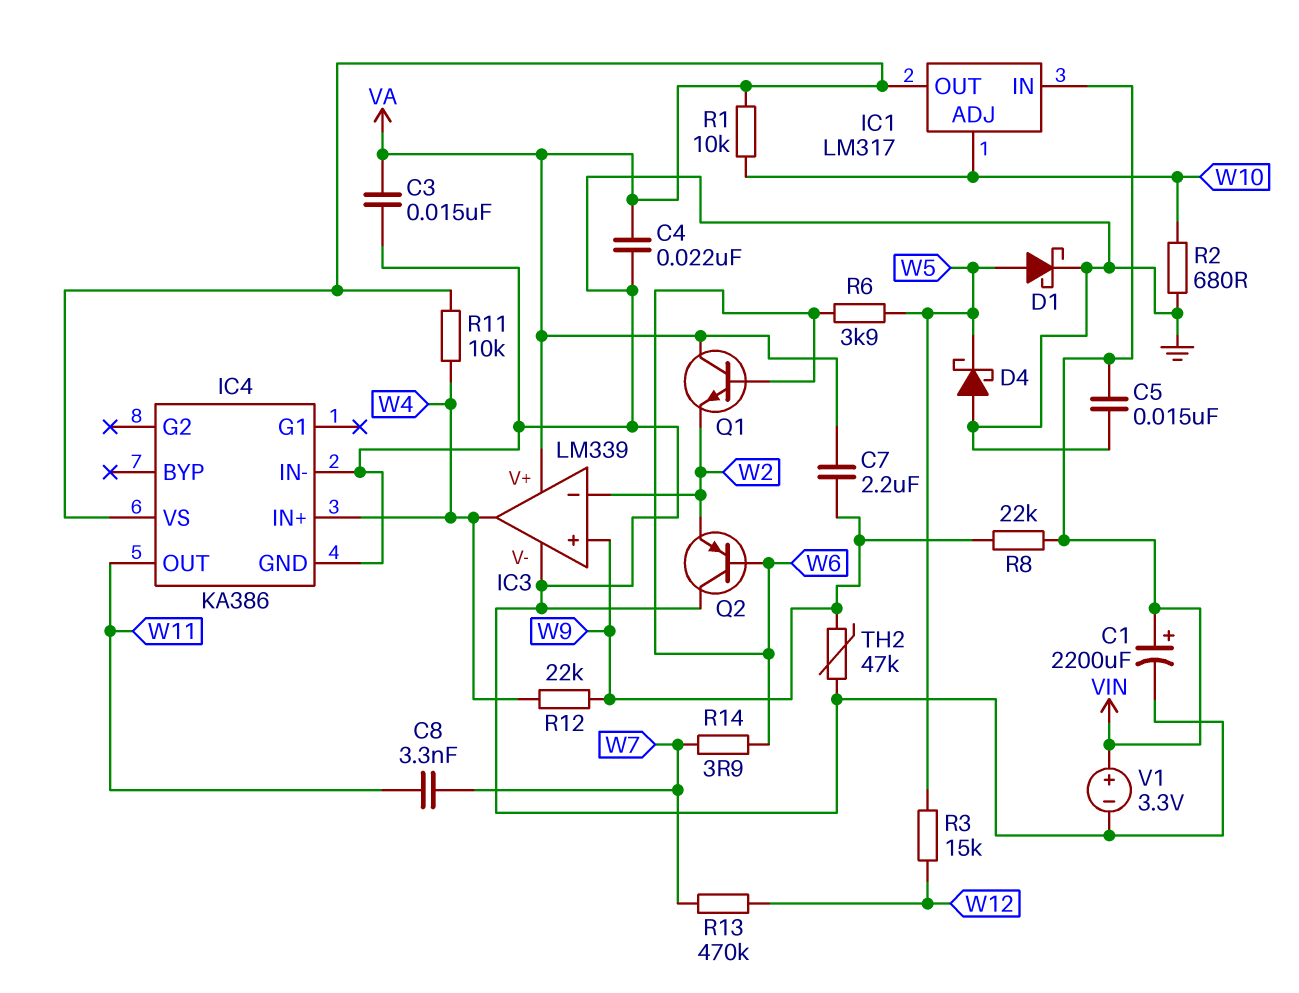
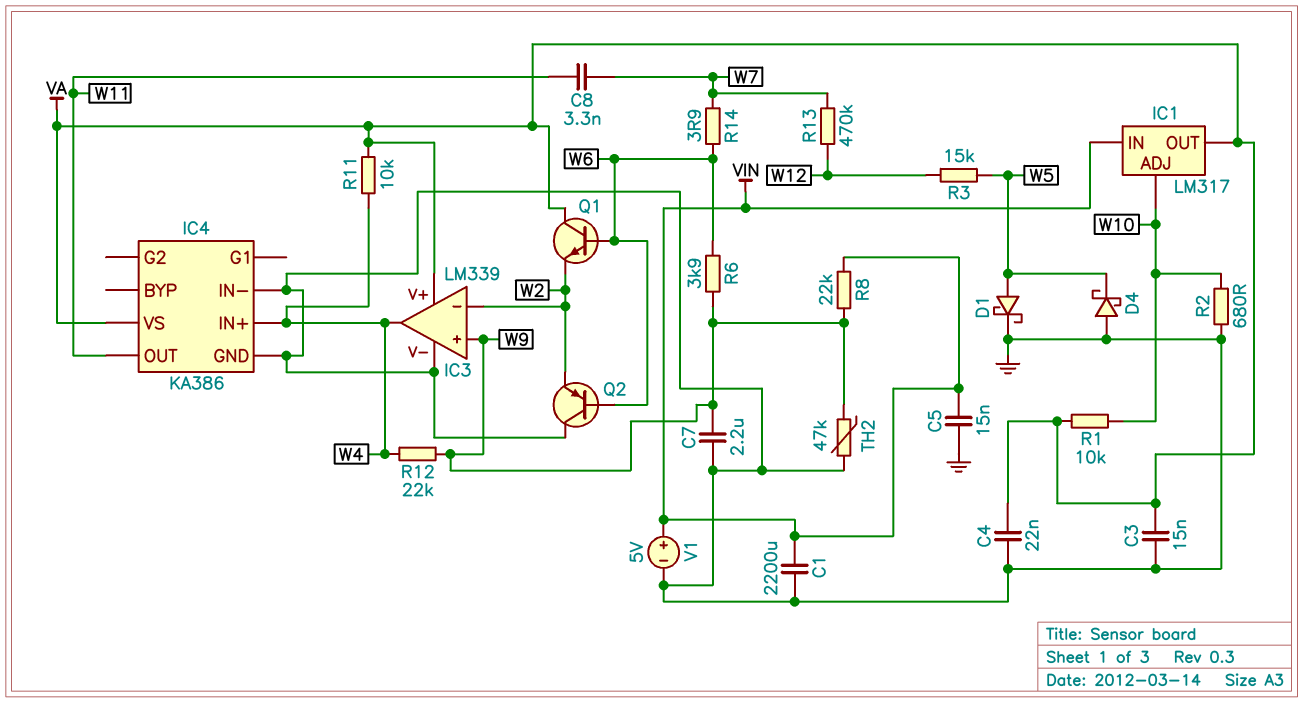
C1: 2200uF (plus VIN, minus GND) -> 2200uF (GND, VIN)
C7: 2.2uF (VA, W9) -> 2.2uF (GND, W9)
R6: 3.9k (W5, W6) -> 3.9k (W6, W9)
V1: 3.3V (plus VIN, minus GND) -> 5V (plus VIN, minus GND)

